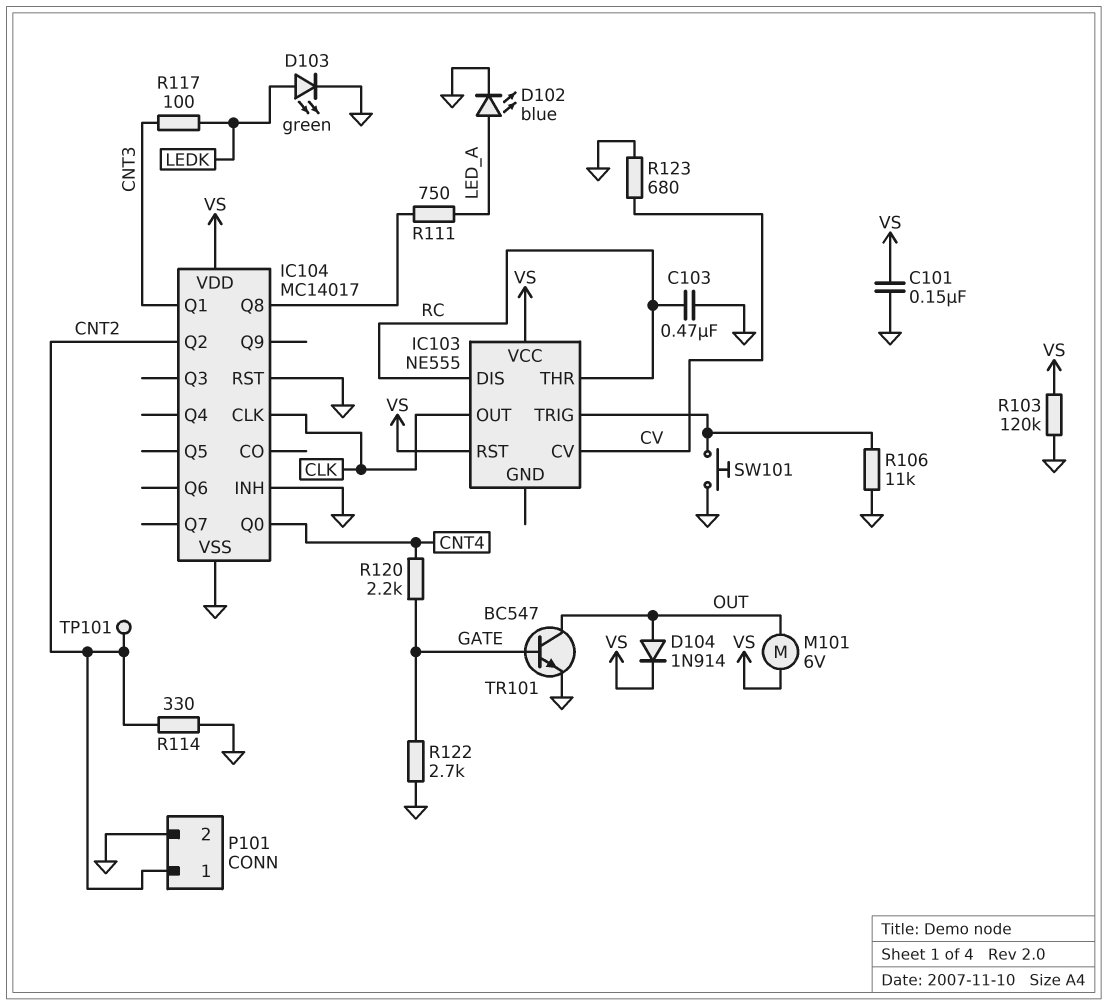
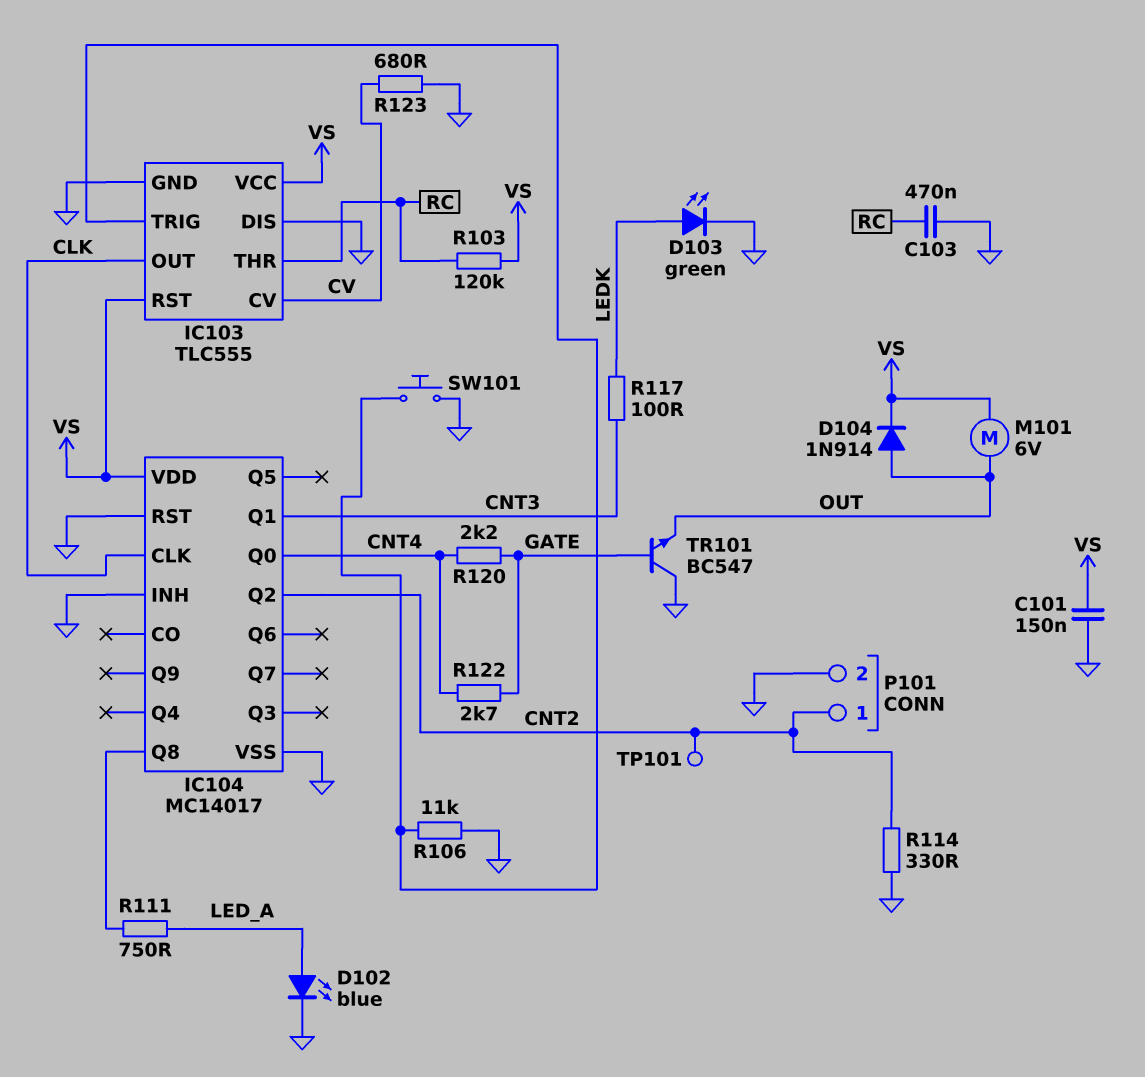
IC103: NE555 -> TLC555
IC103 pin DIS: RC -> GND
IC103 pin GND: none -> GND
R103: 120k (GND, VS) -> 120k (RC, VS)
R122: 2.7k (GATE, GND) -> 2.7k (CNT4, GATE)
TR101: NPN BC547 (B GATE, C OUT, E GND) -> NPN BC547 (B GATE, C GND, E OUT)

